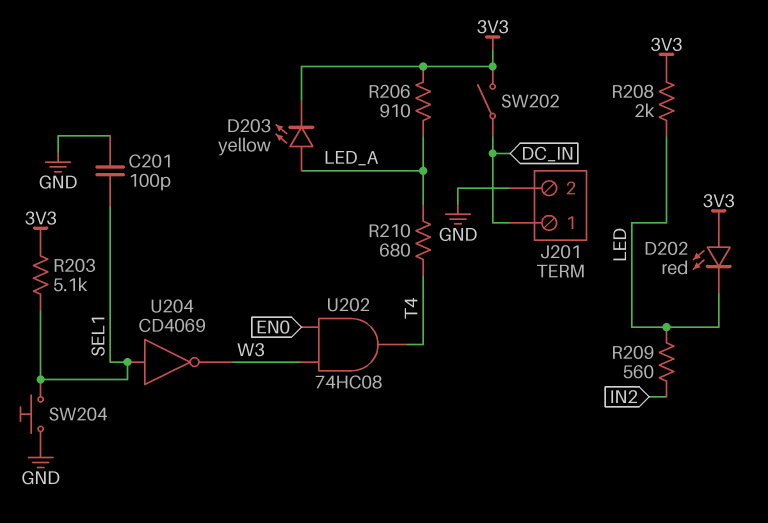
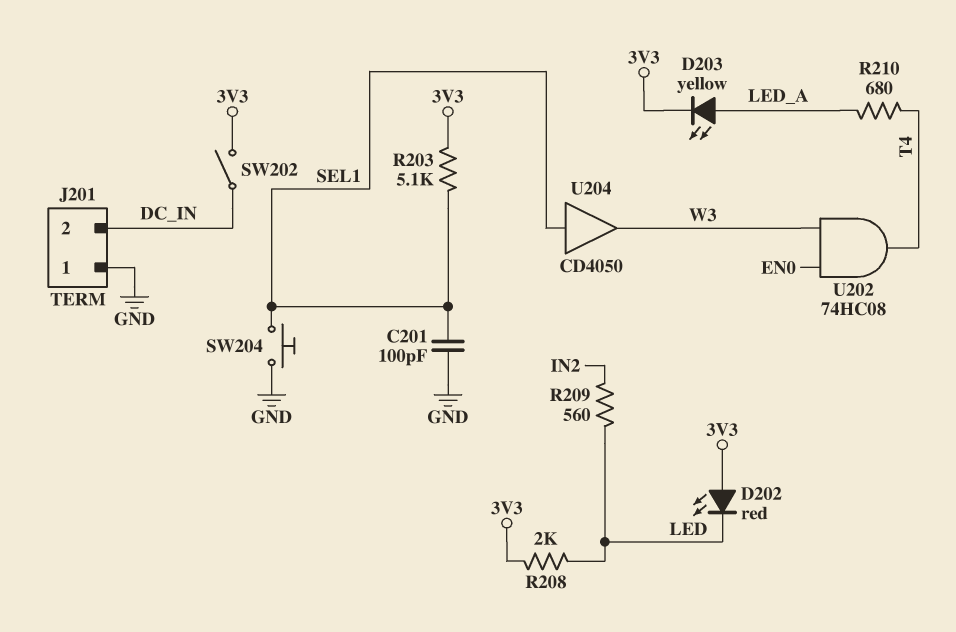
J201 pin 1: DC_IN -> GND
J201 pin 2: GND -> DC_IN
R206: 910 (3V3, LED_A) -> none
U204: NOT CD4069 (in SEL1, out W3) -> buffer CD4050 (in SEL1, out W3)

